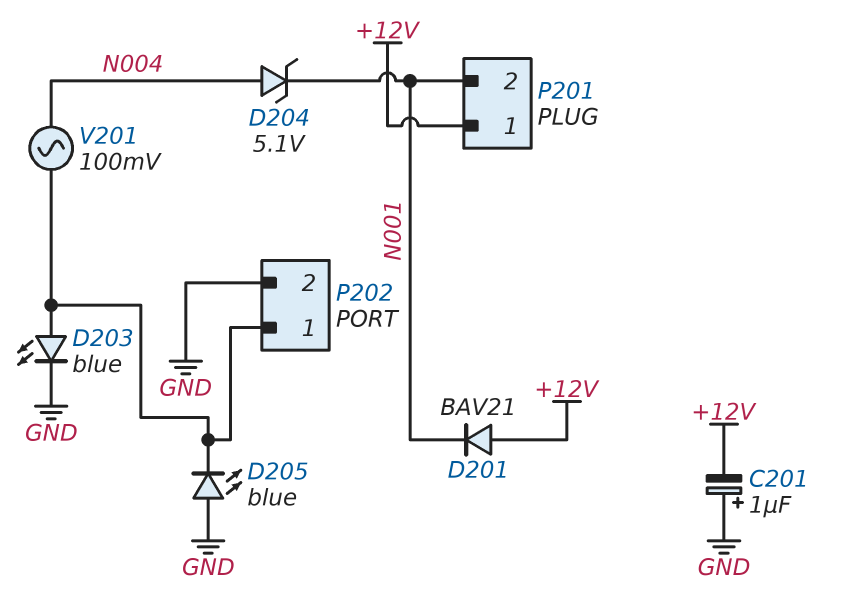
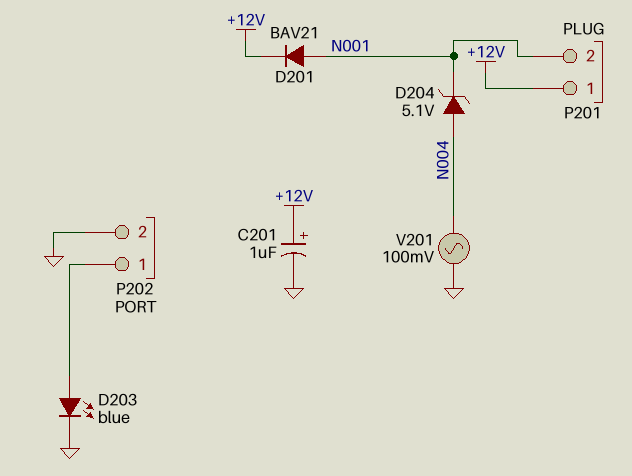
C201: 1uF (plus GND, minus +12V) -> 1uF (plus +12V, minus GND)
D201: diode BAV21 (A +12V, K N001) -> diode BAV21 (A N001, K +12V)
D205: LED blue (A GND, K P202/1) -> none
V201: AC 100mV (N004, P202/1) -> AC 100mV (GND, N004)

